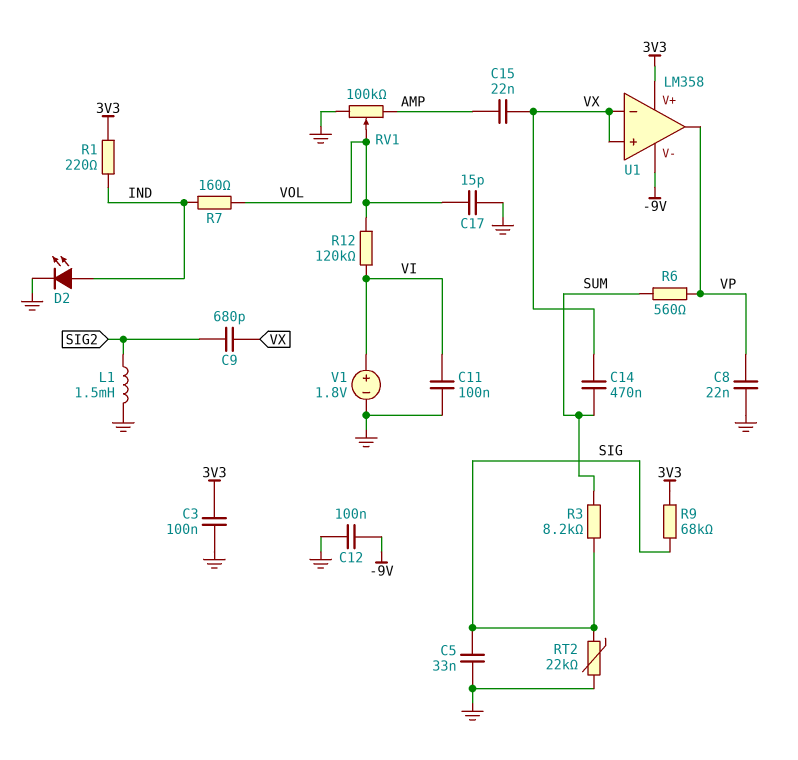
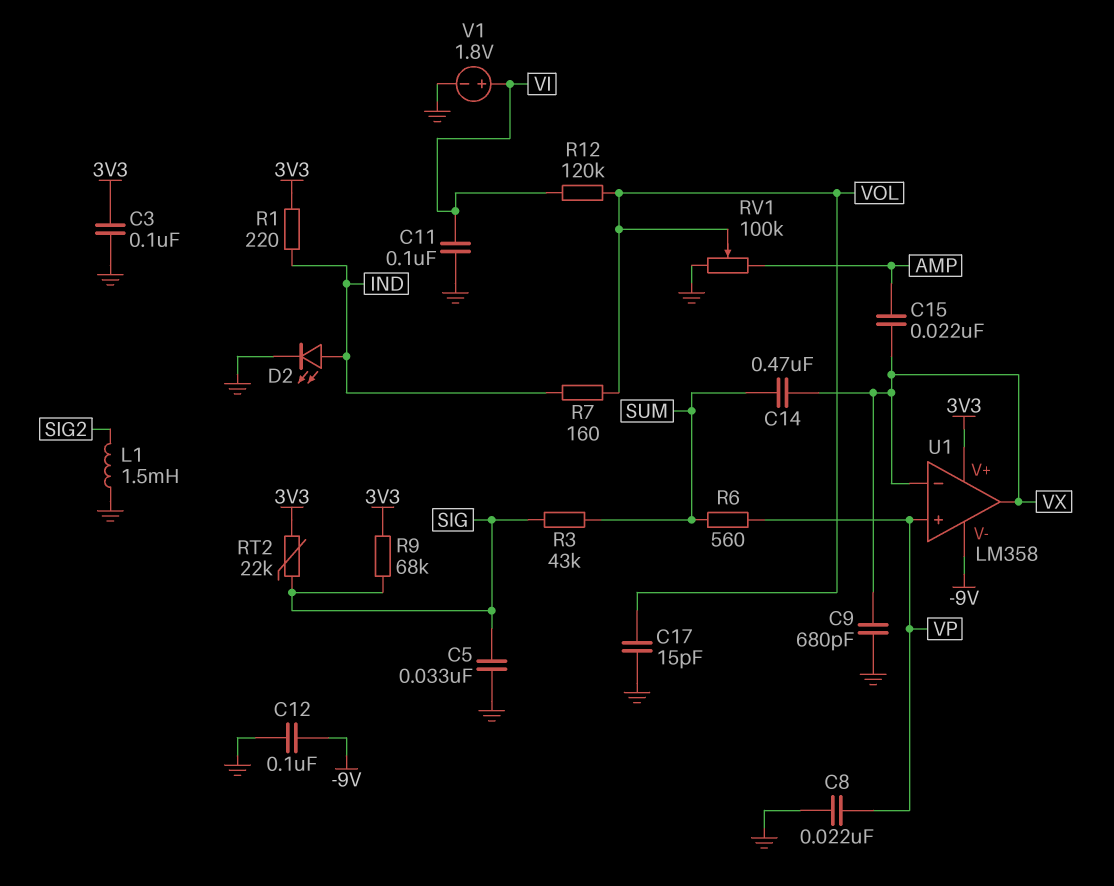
C9: 680pF (SIG2, VX) -> 680pF (GND, VX)
R3: 8.2k (SIG, SUM) -> 43k (SIG, SUM)
RT2: 22k (GND, SIG) -> 22k (3V3, SIG)
U1 pin in+: VX -> VP
U1 pin out: VP -> VX

